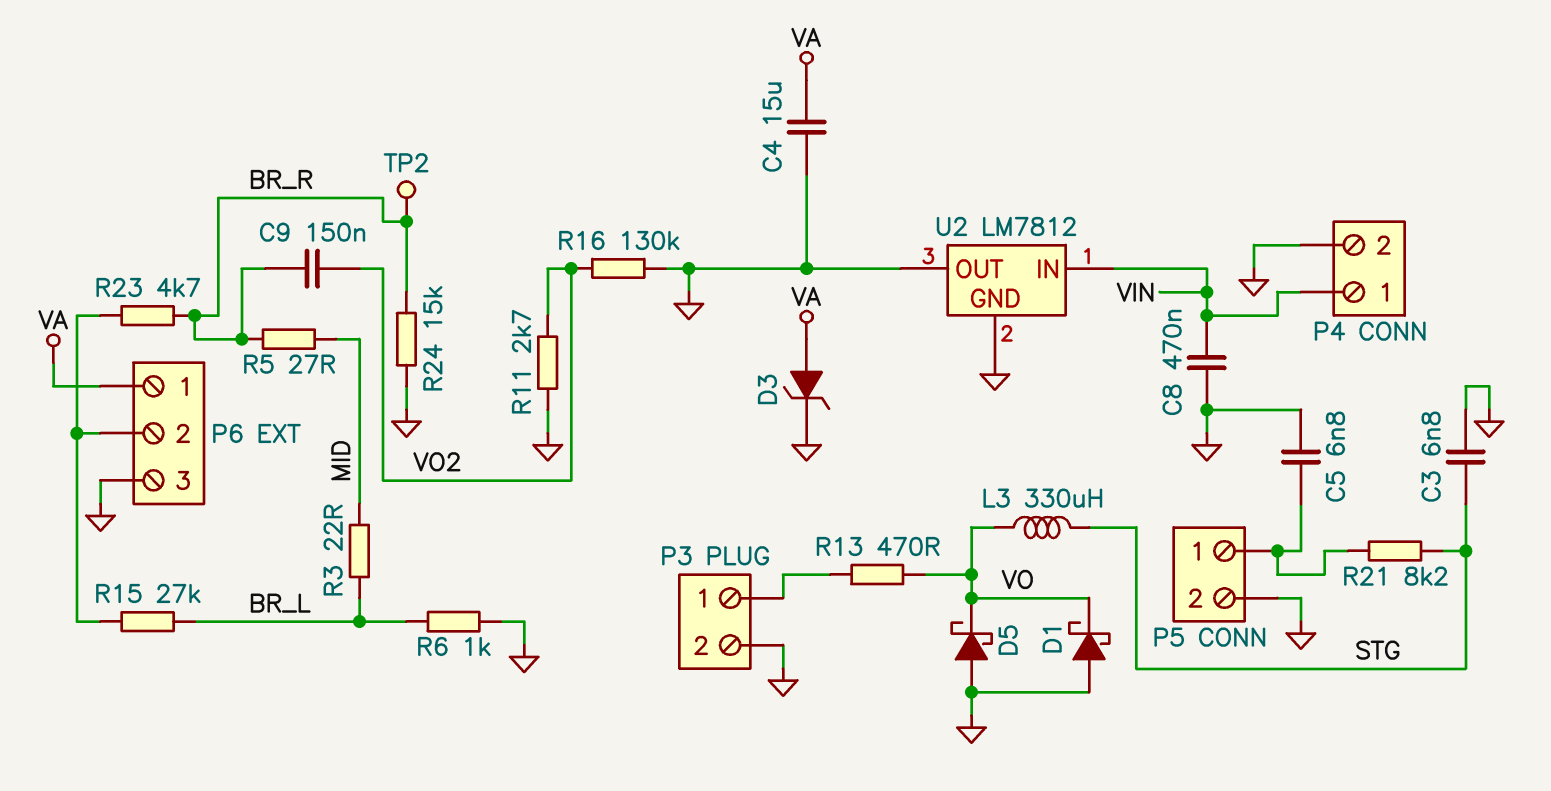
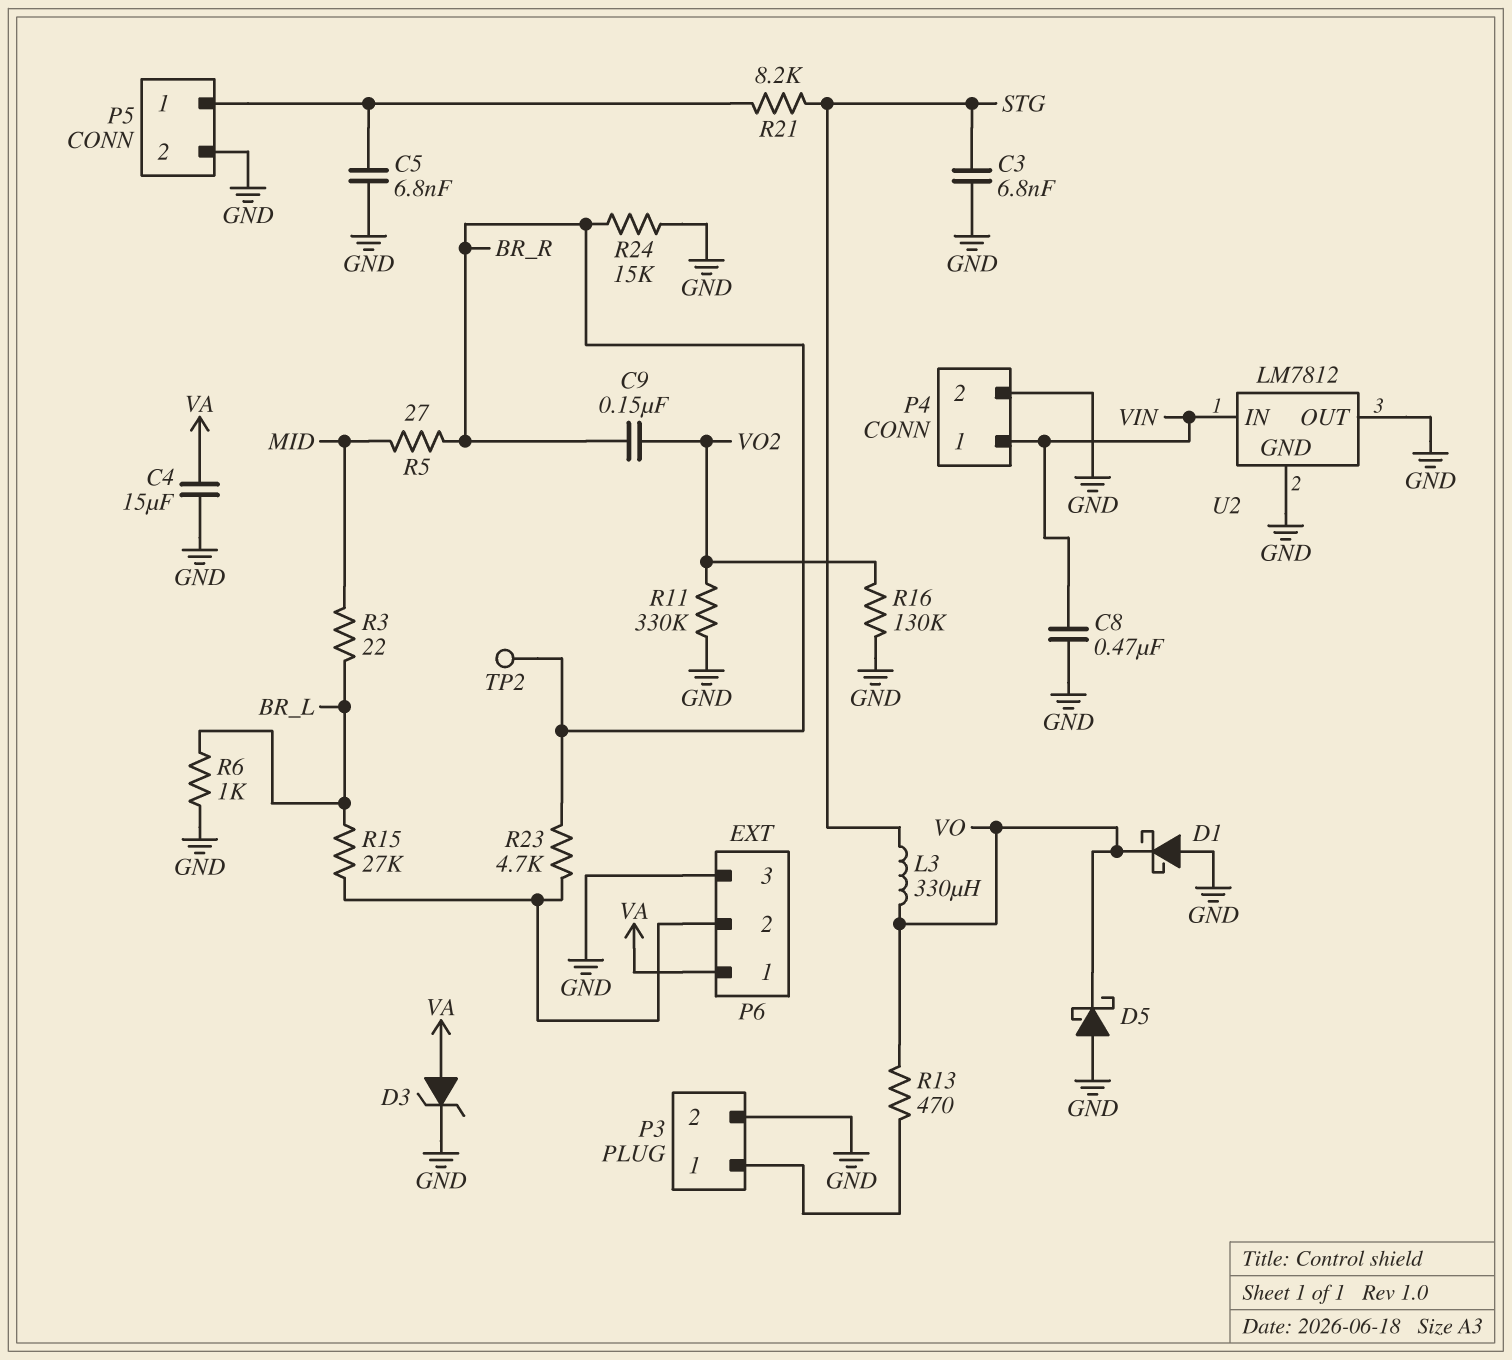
R11: 2.7k (GND, VO2) -> 330k (GND, VO2)

